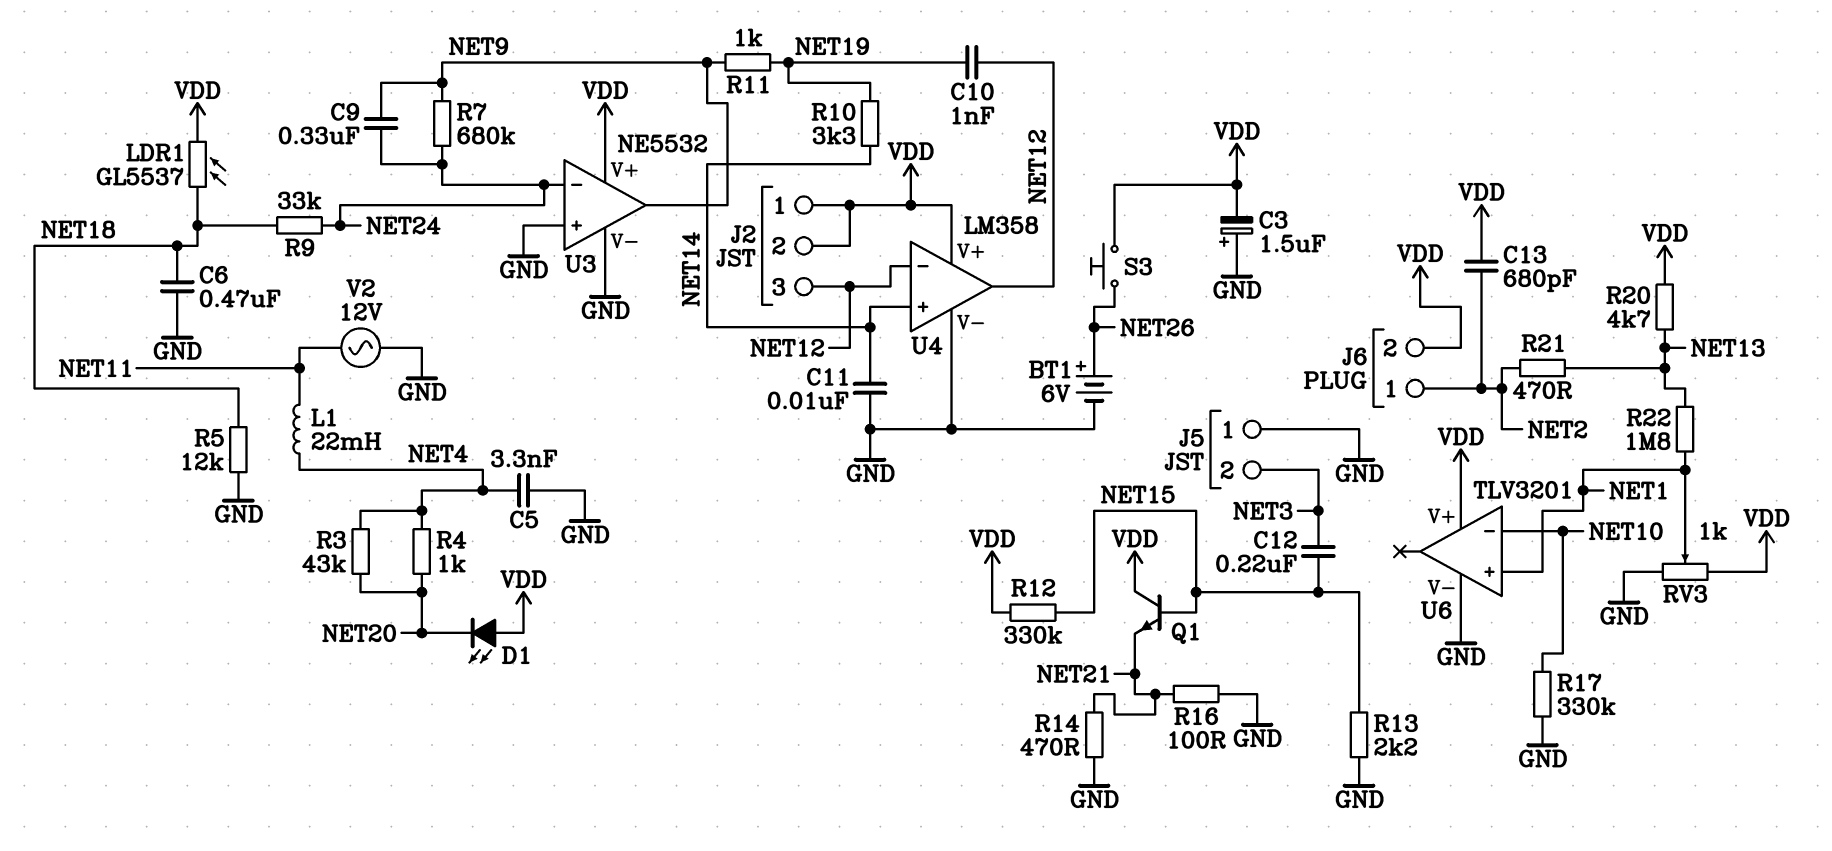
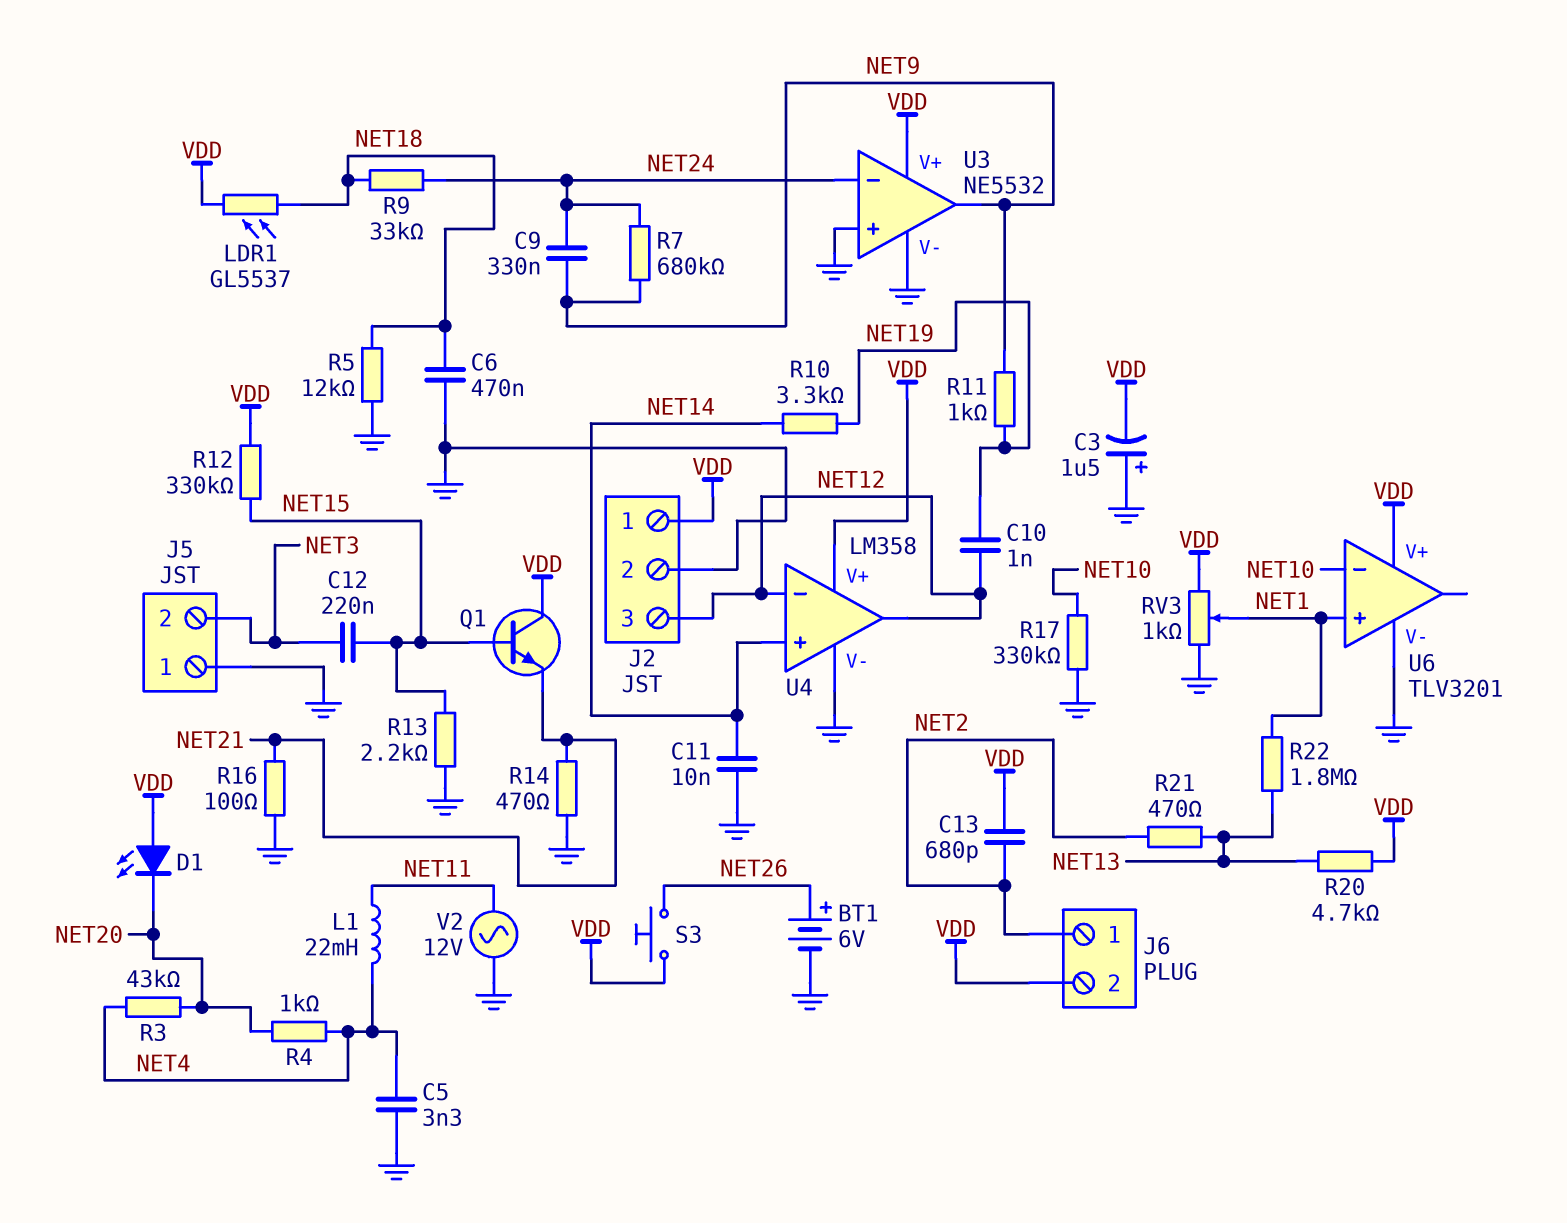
J2 pin 2: VDD -> GND

